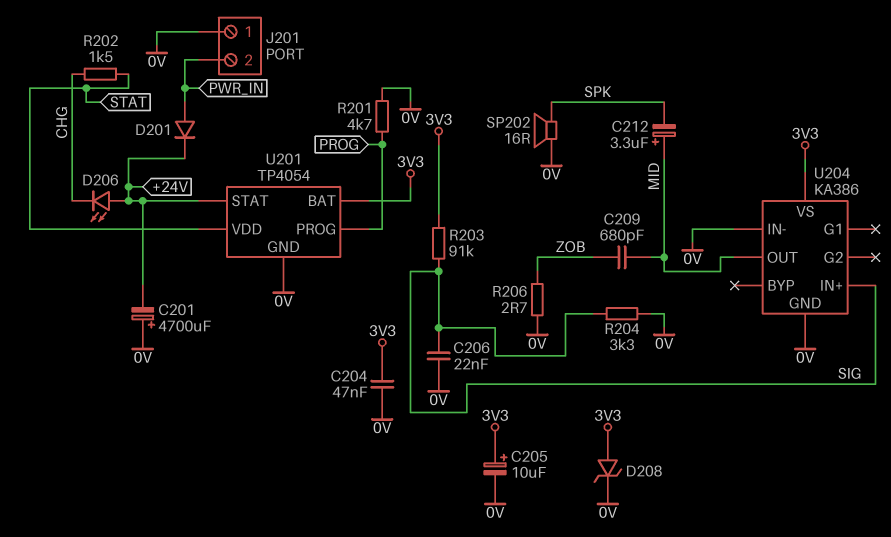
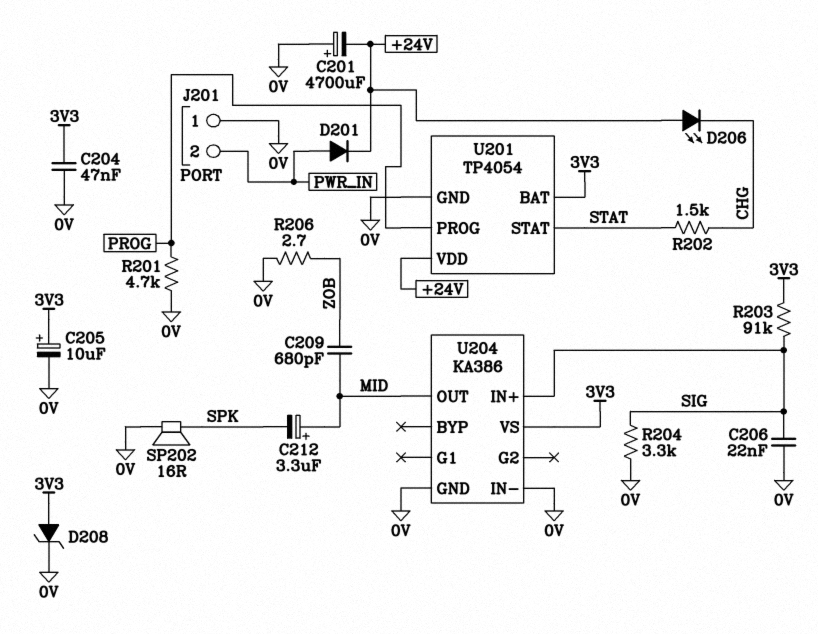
U201 pin STAT: +24V -> STAT
U201 pin VDD: STAT -> +24V

